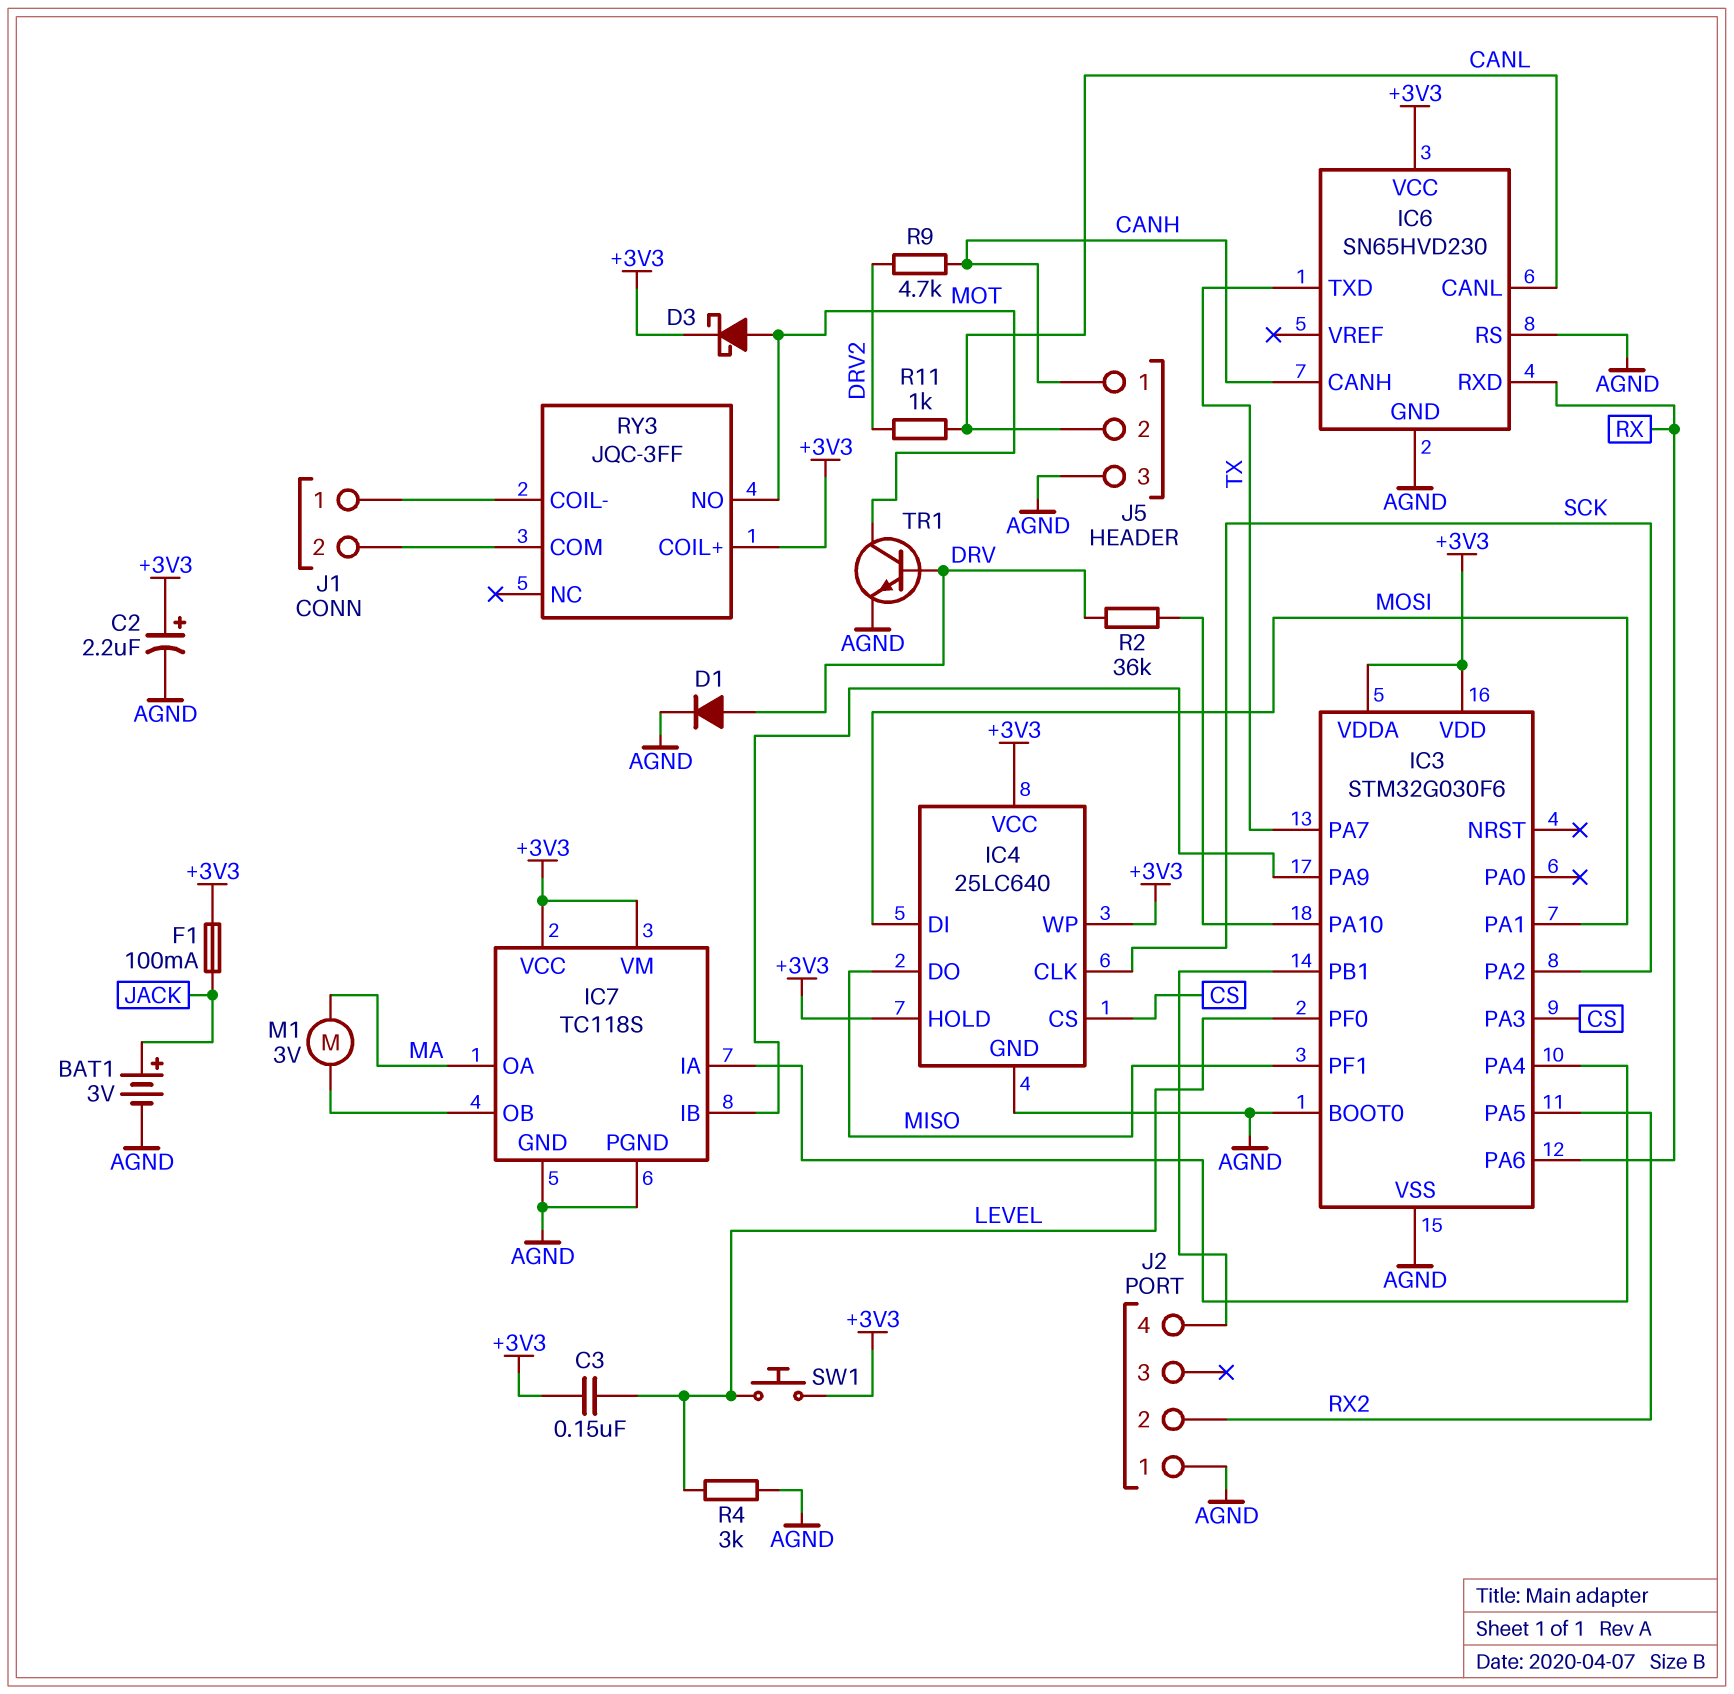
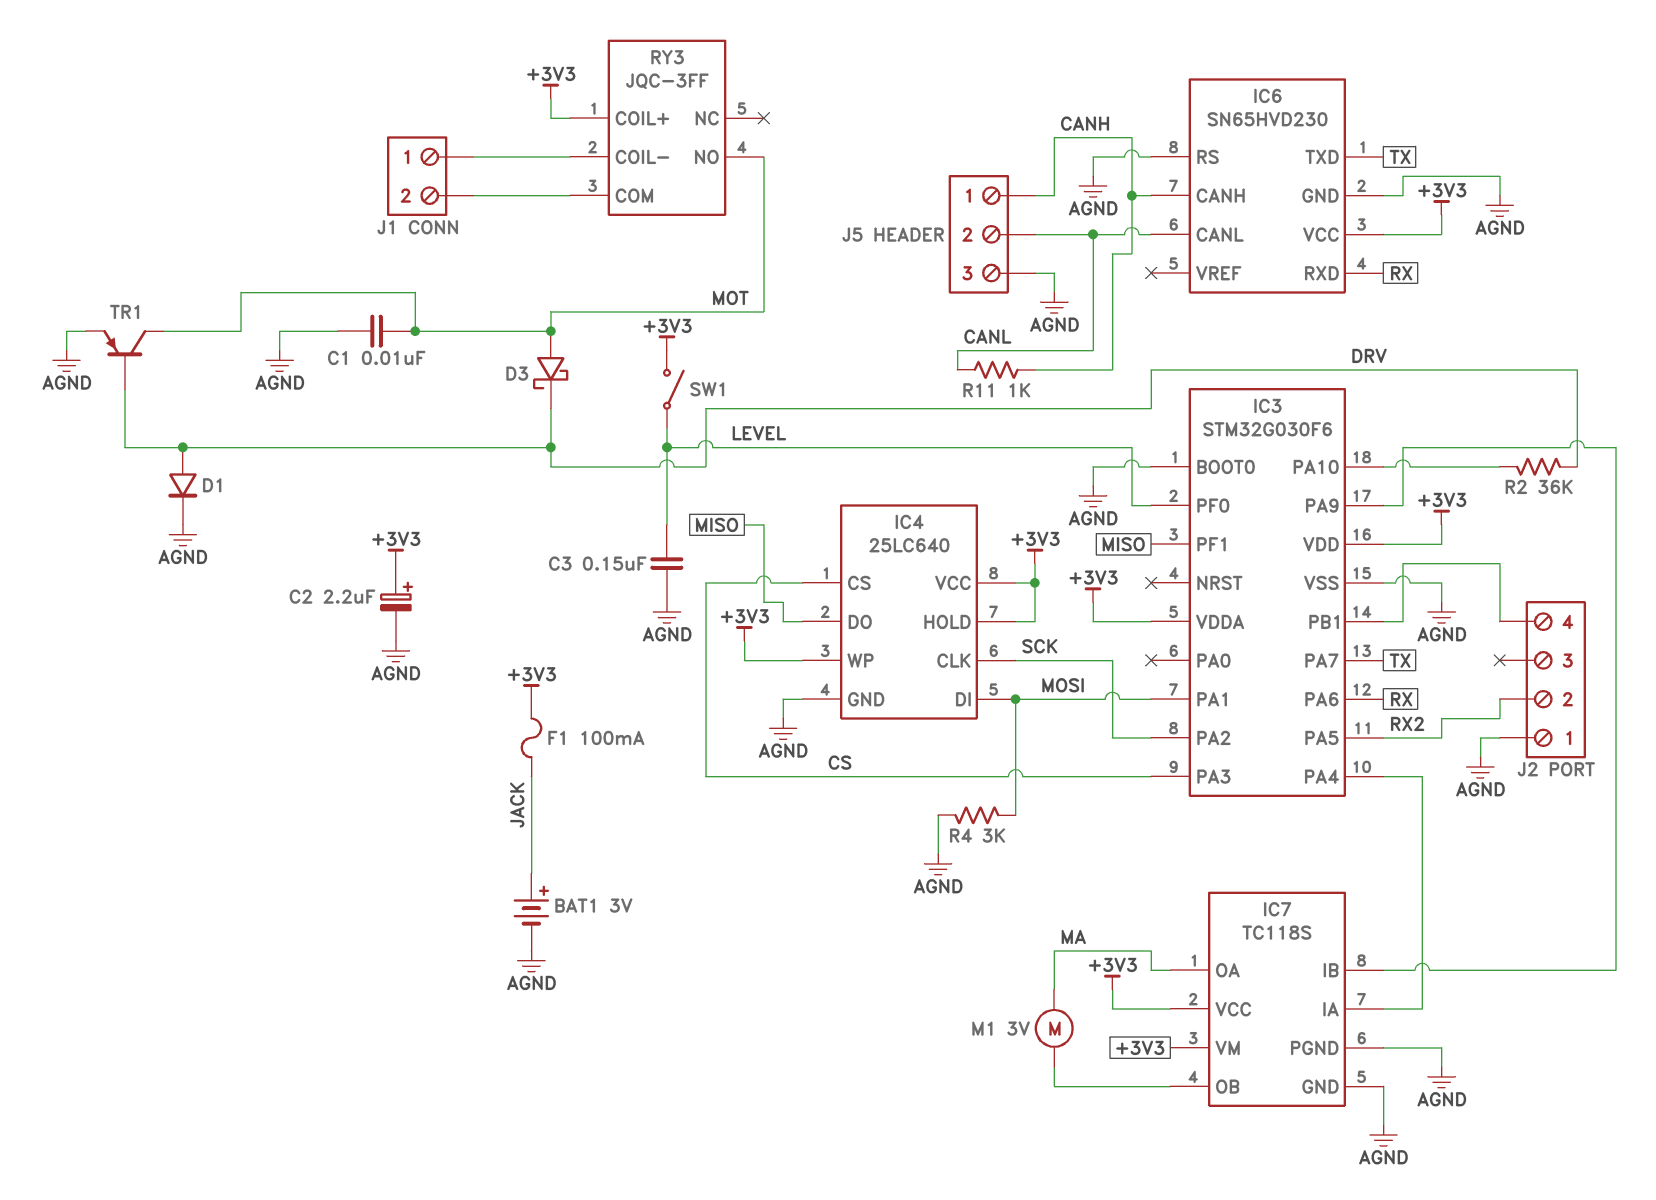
C1: none -> 10nF (AGND, MOT)
C3: 150nF (+3V3, LEVEL) -> 150nF (AGND, LEVEL)
D3: schottky (A MOT, K +3V3) -> schottky (A MOT, K DRV)
R4: 3k (AGND, LEVEL) -> 3k (AGND, MOSI)
R9: 4.7k (CANH, DRV2) -> none
R11: 1k (CANL, DRV2) -> 1k (CANH, CANL)
SW1: button (+3V3, LEVEL) -> switch (+3V3, LEVEL)
TR1: NPN (B DRV, C MOT, E AGND) -> PNP (B DRV, C MOT, E AGND)

